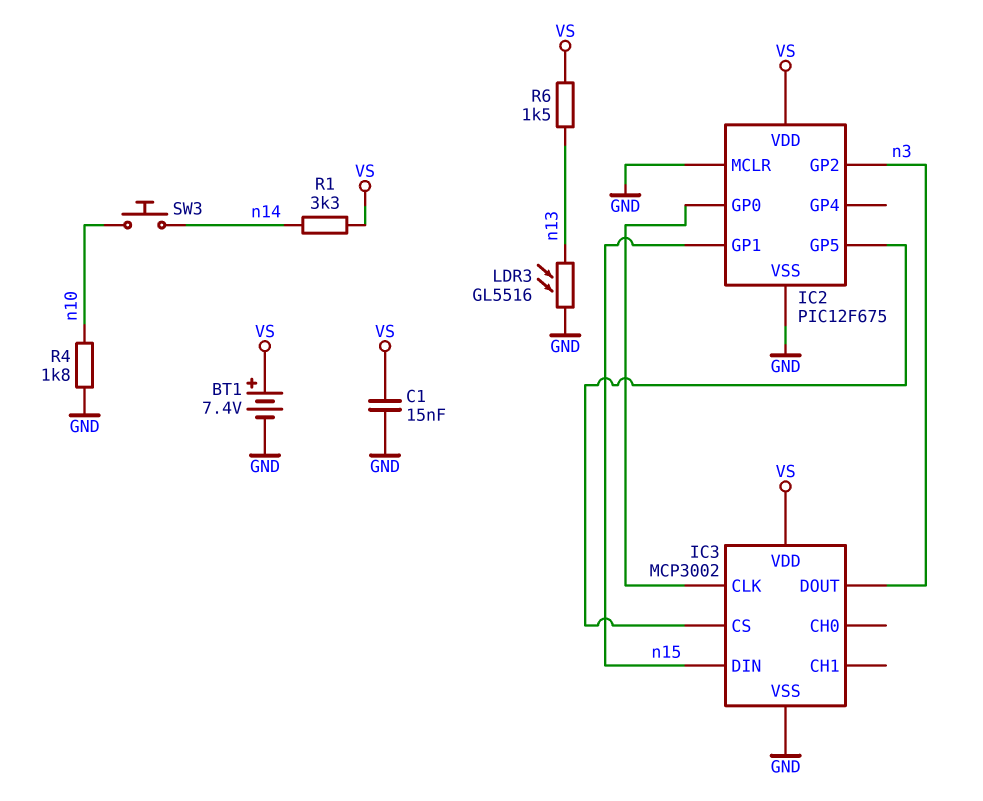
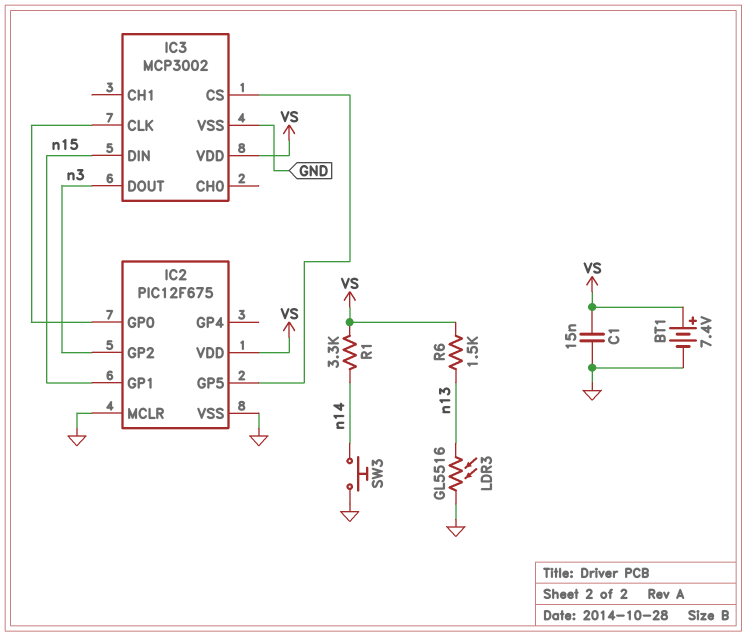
R4: 1.8k (GND, n10) -> none
SW3: button (n10, n14) -> button (GND, n14)

